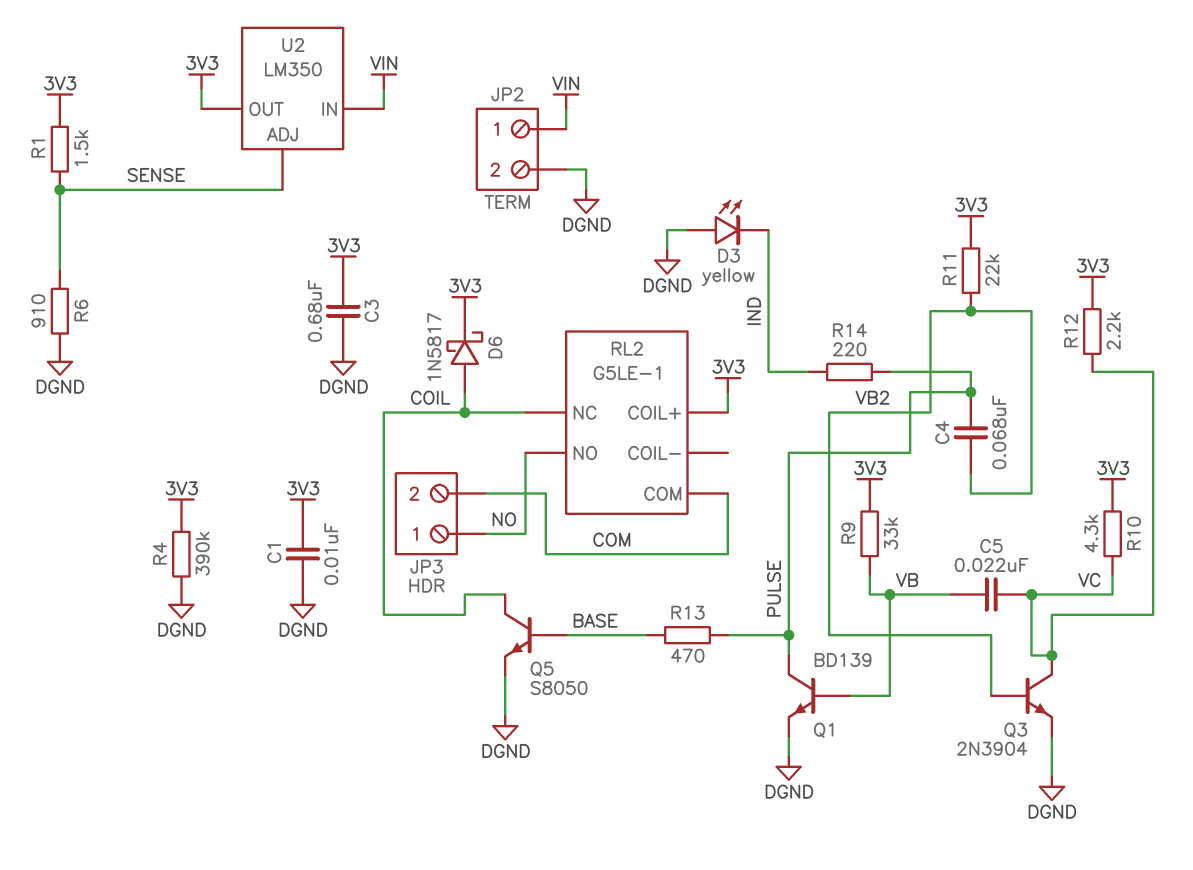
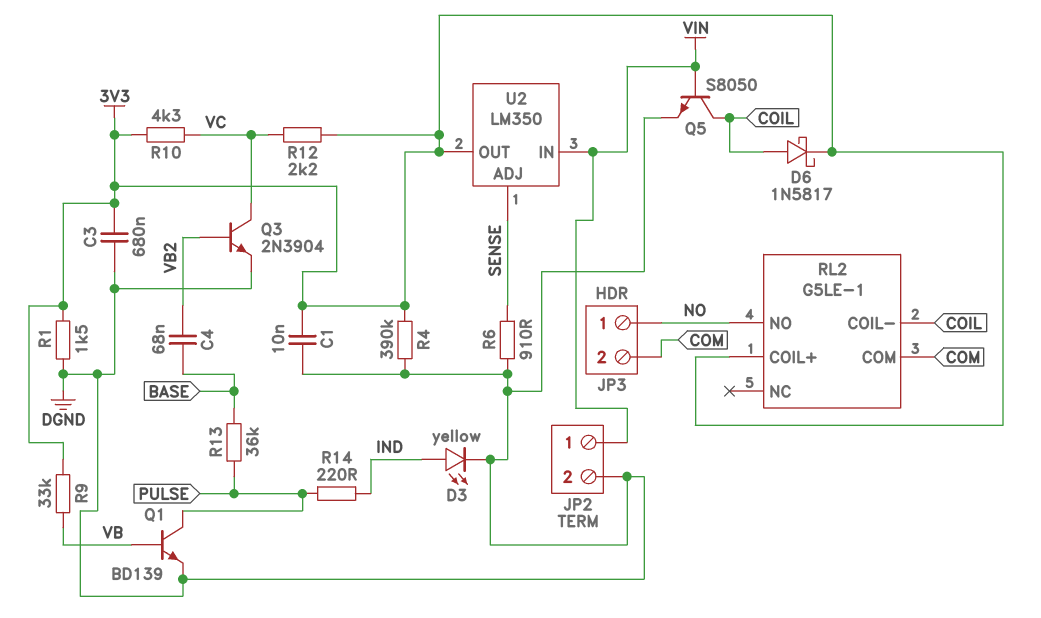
C4: 68nF (PULSE, VB2) -> 68nF (BASE, VB2)
C5: 22nF (VB, VC) -> none
D3: LED yellow (A DGND, K IND) -> LED yellow (A IND, K DGND)
Q5: NPN S8050 (B BASE, C COIL, E DGND) -> NPN S8050 (B VIN, C COIL, E DGND)
R1: 1.5k (3V3, SENSE) -> 1.5k (3V3, DGND)
R11: 22k (3V3, VB2) -> none
R13: 470 (BASE, PULSE) -> 36k (BASE, PULSE)
RL2 pin COIL-: none -> COIL
RL2 pin NC: COIL -> none

